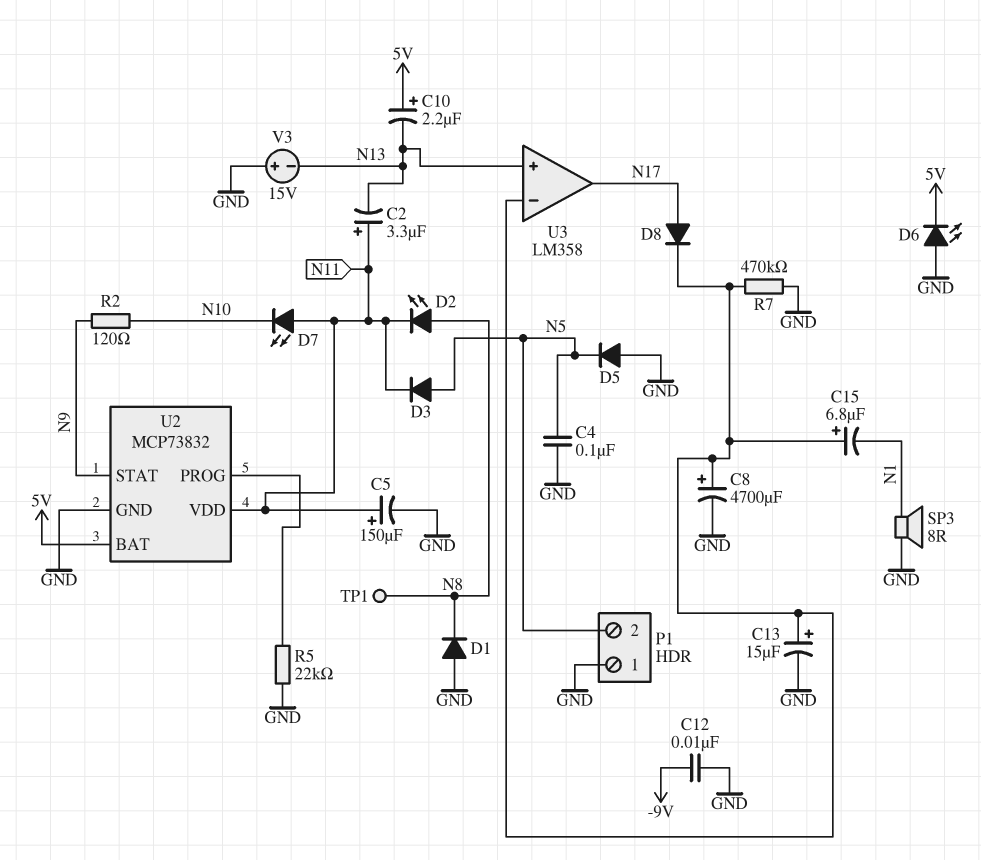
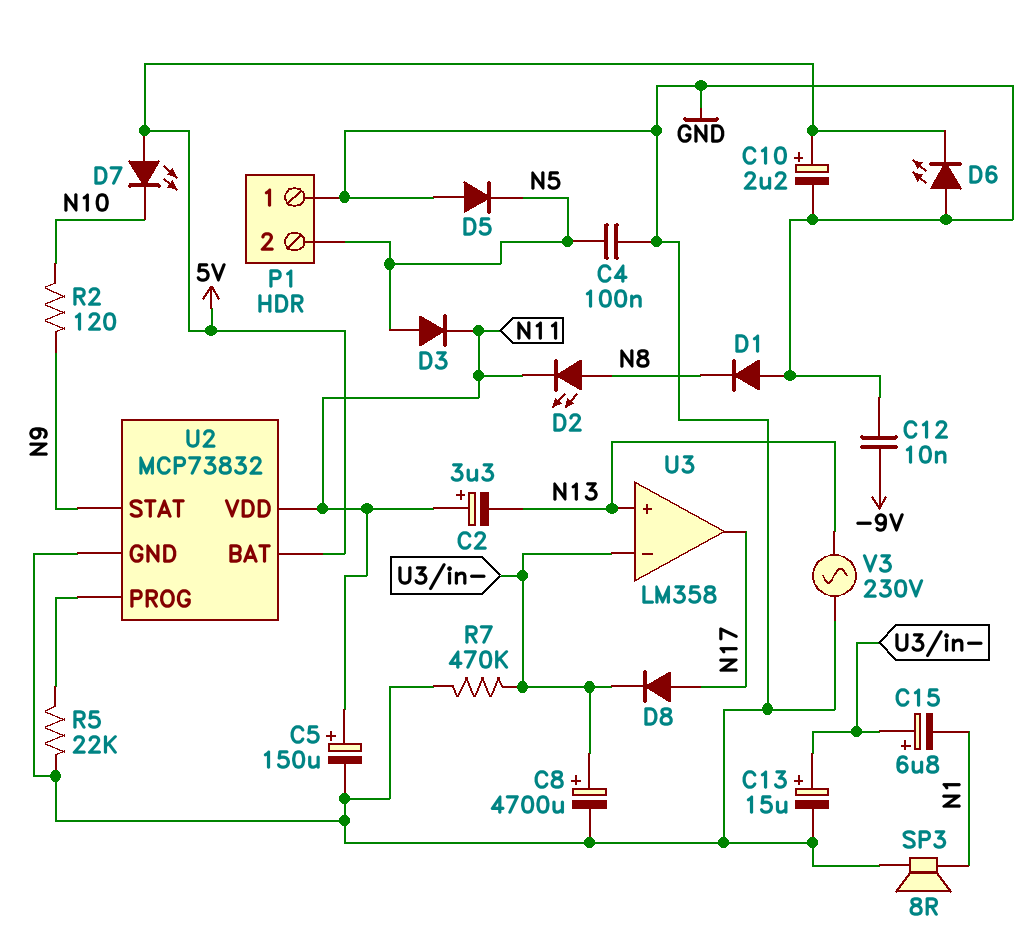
C10: 2.2uF (plus 5V, minus N13) -> 2.2uF (plus 5V, minus GND)
D7: LED (A N11, K N10) -> LED (A 5V, K N10)
TP1: test point (N8) -> none
V3: 15V (plus GND, minus N13) -> AC 230V (GND, N13)

